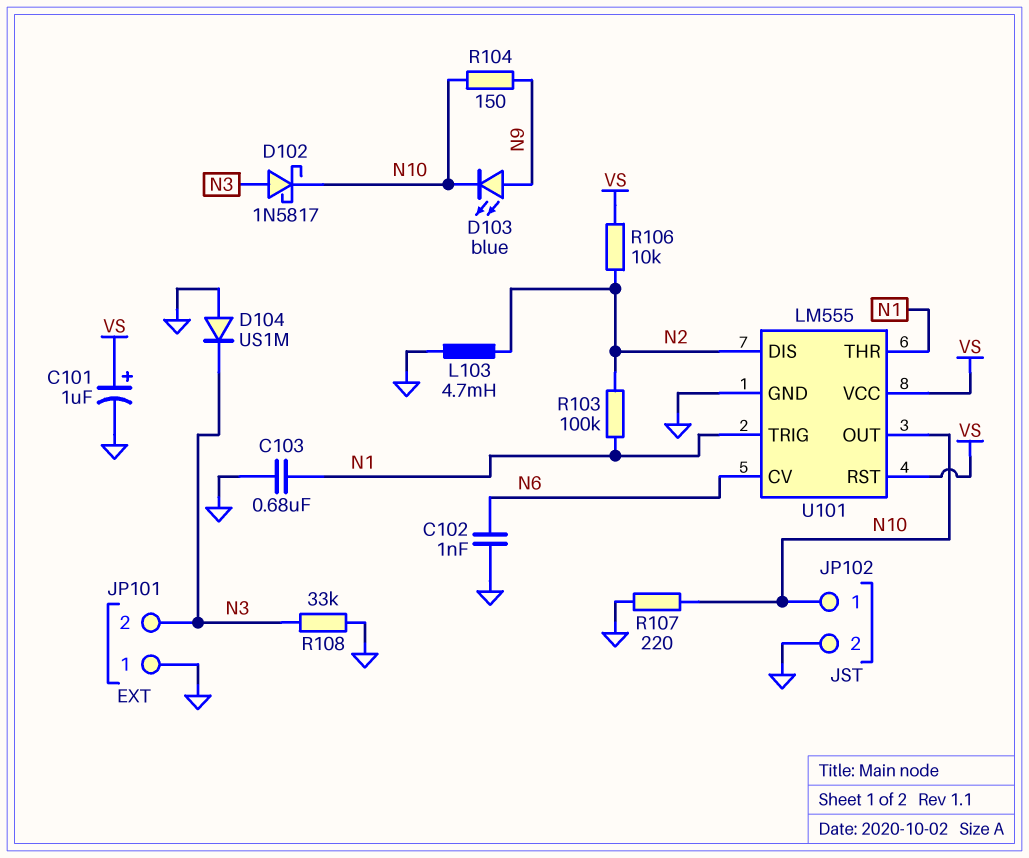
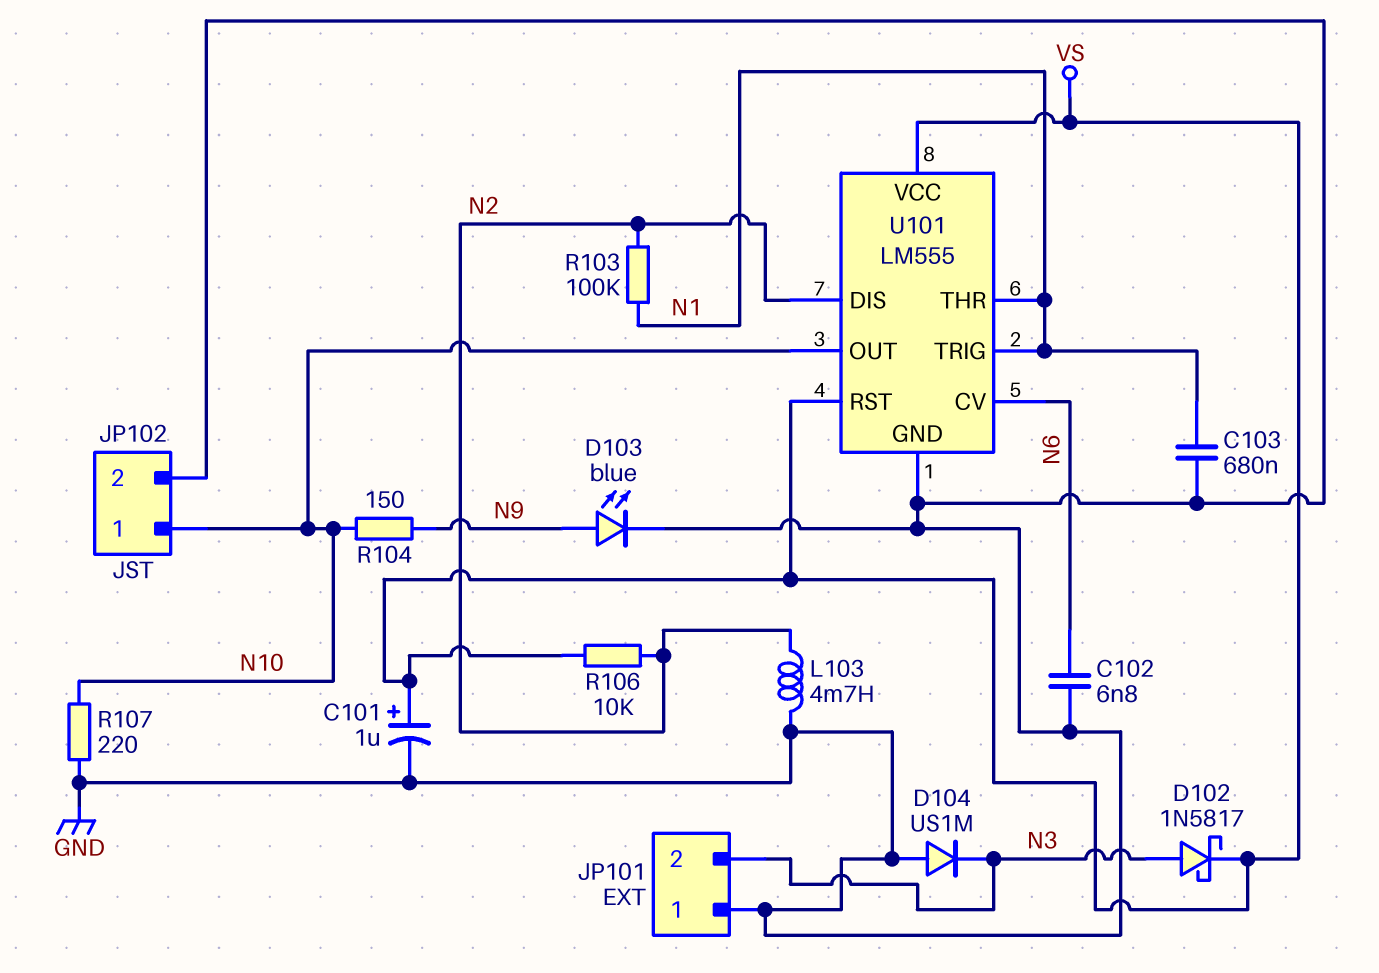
C102: 1nF (GND, N6) -> 6.8nF (GND, N6)
D102: schottky 1N5817 (A N3, K N10) -> schottky 1N5817 (A N3, K VS)
D103: LED blue (A N9, K N10) -> LED blue (A N9, K GND)
R108: 33k (GND, N3) -> none

